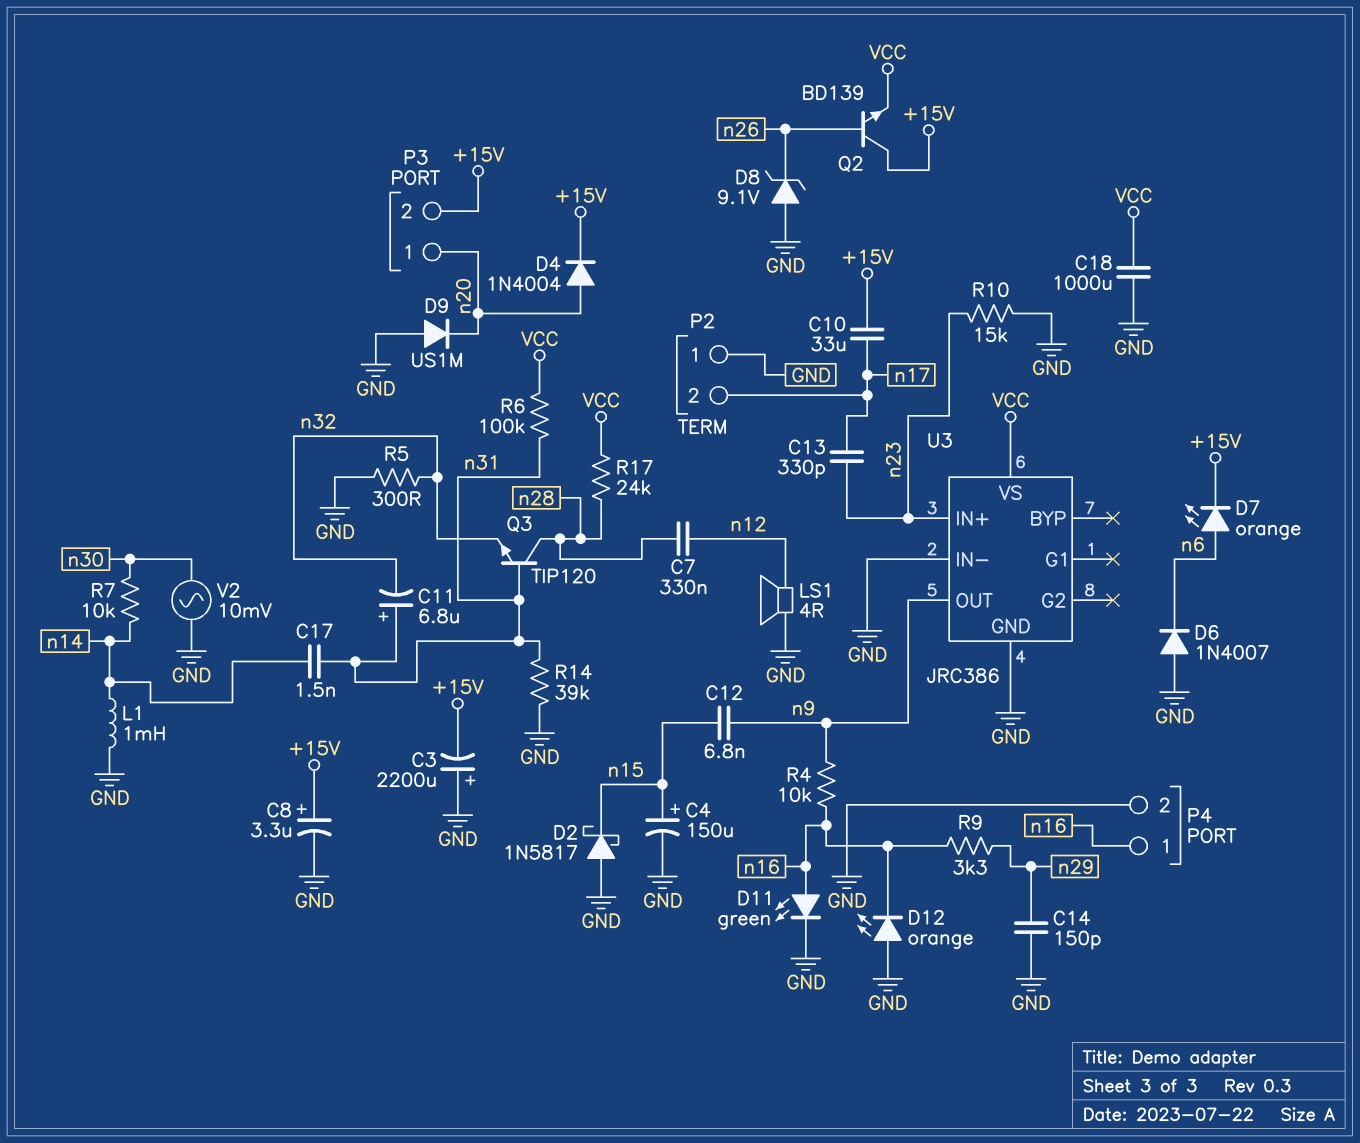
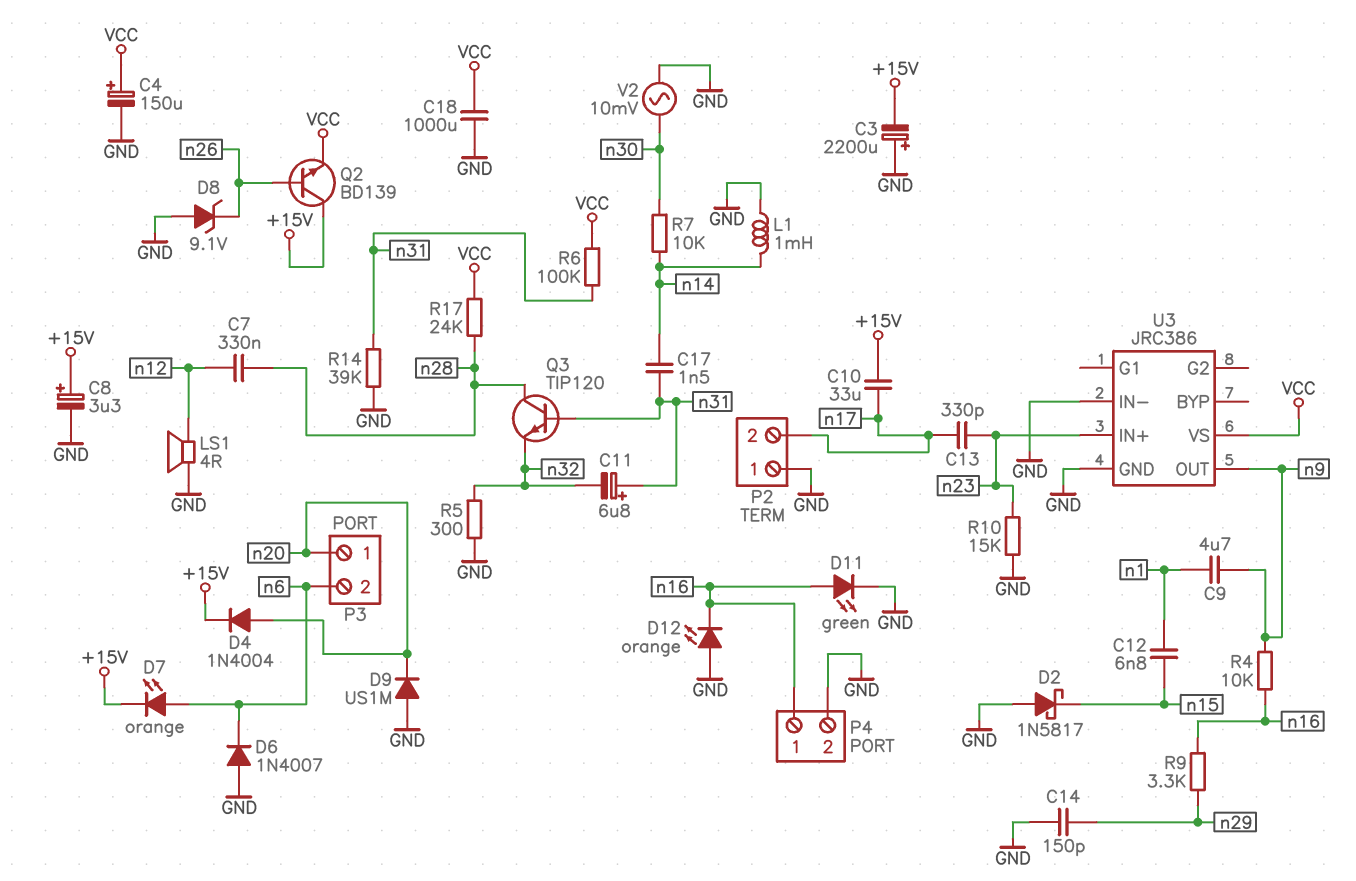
C4: 150uF (plus n15, minus GND) -> 150uF (plus VCC, minus GND)
C9: none -> 4.7uF (n1, n9)
C12: 6.8nF (n9, n15) -> 6.8nF (n1, n15)
P3 pin 2: +15V -> n6

